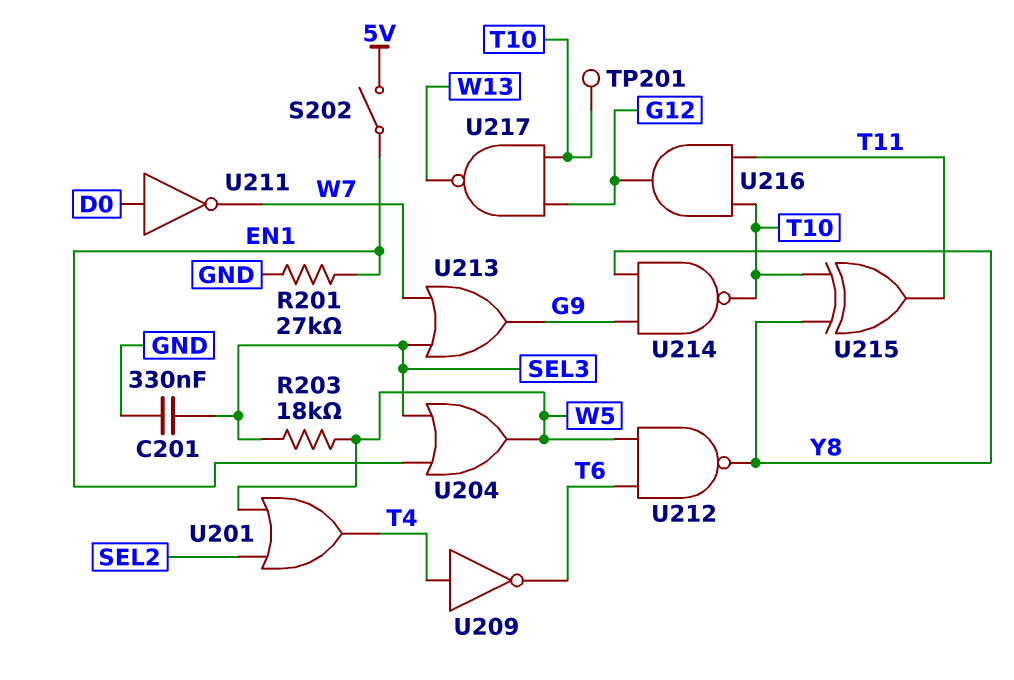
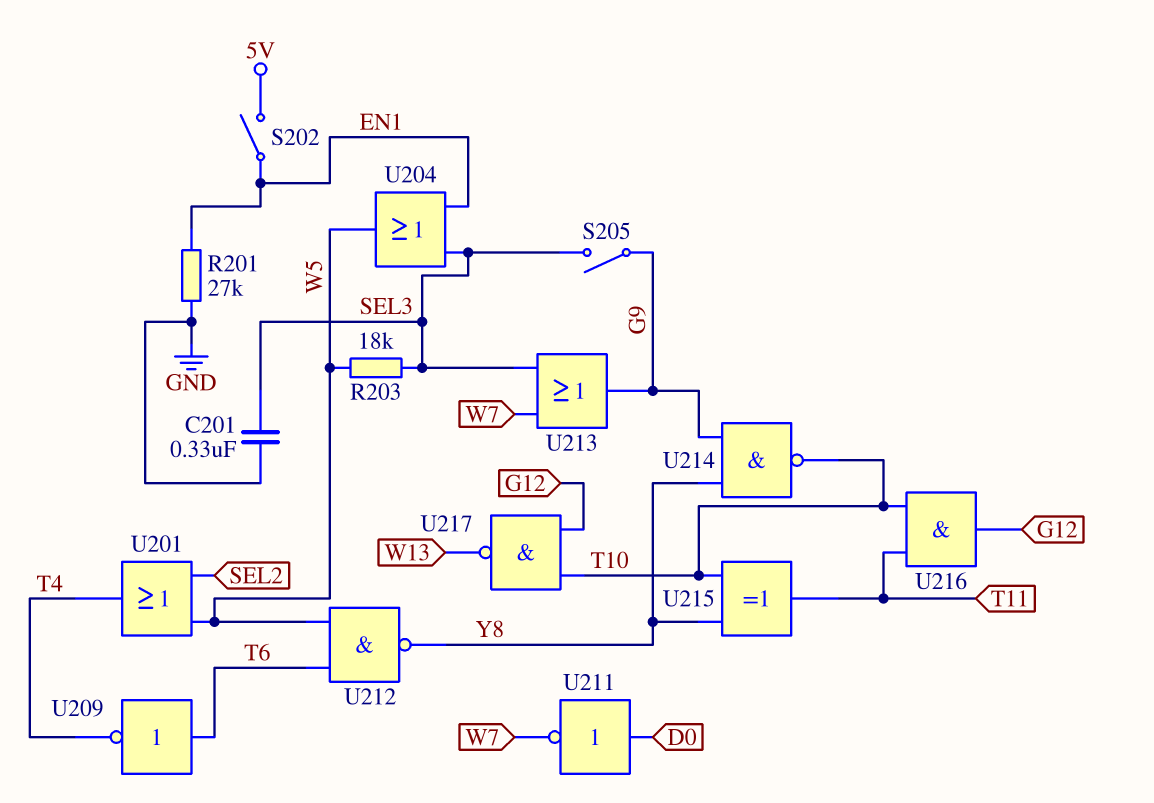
S205: none -> switch (G9, SEL3)
TP201: test point (T10) -> none
U209: NOT (in T4, out T6) -> NOT (in T6, out T4)

